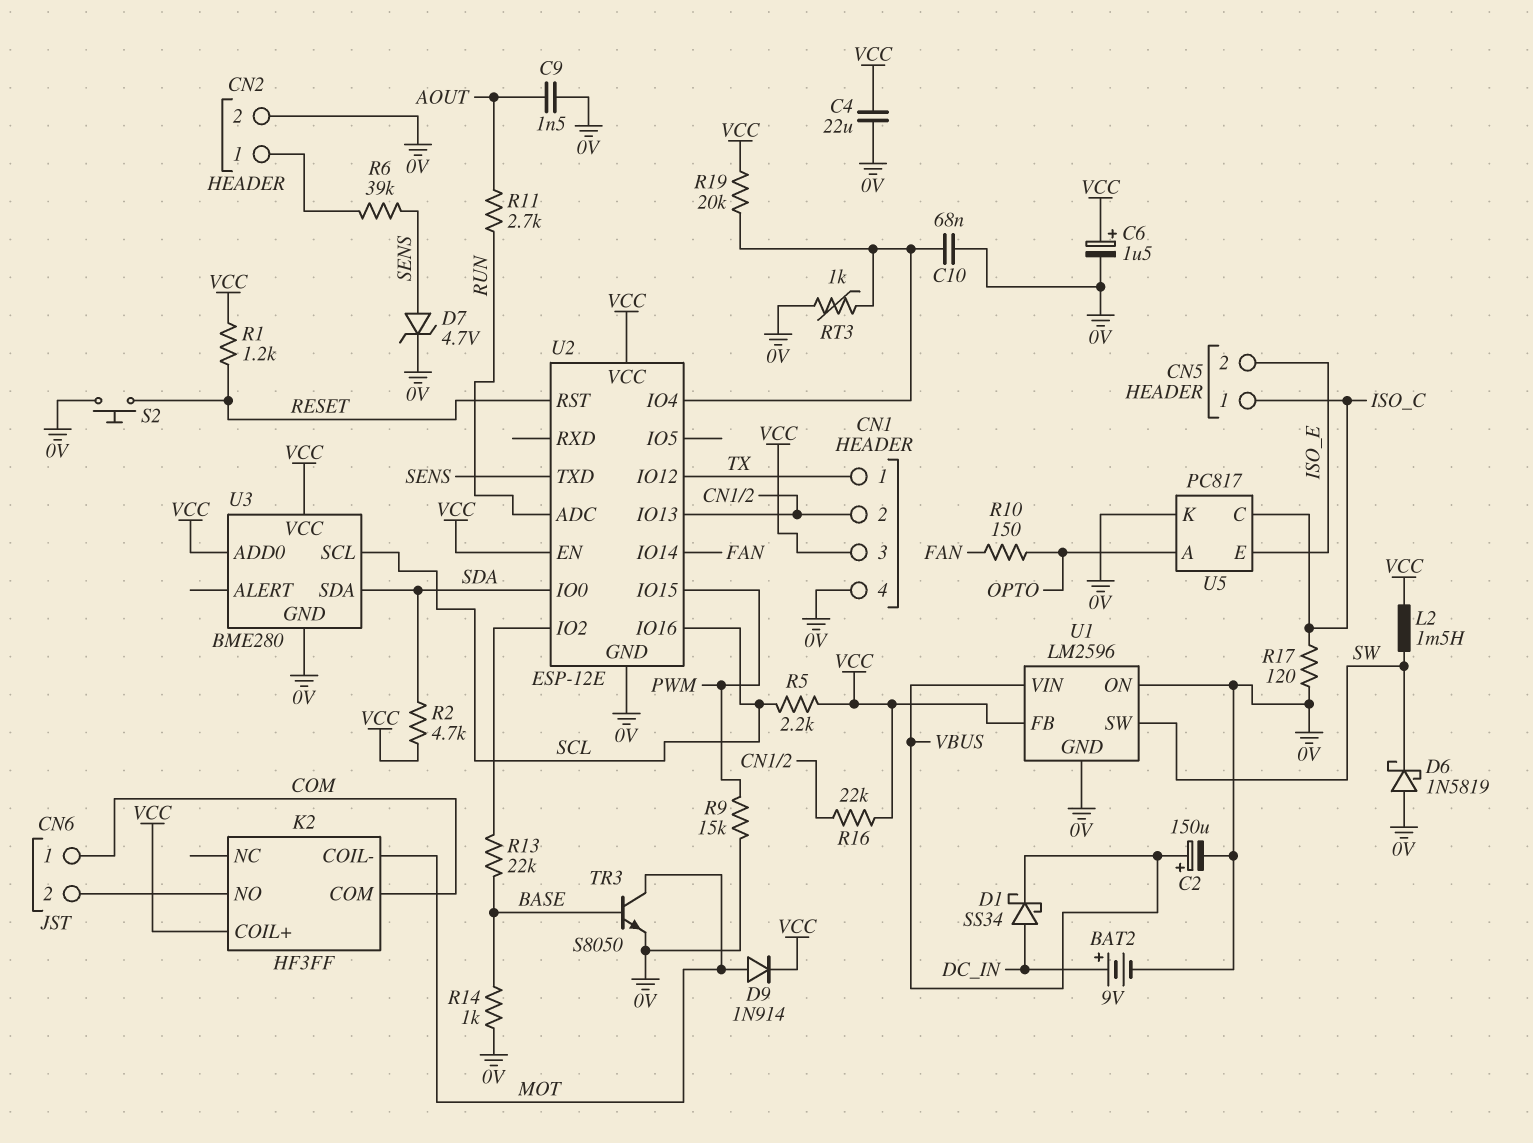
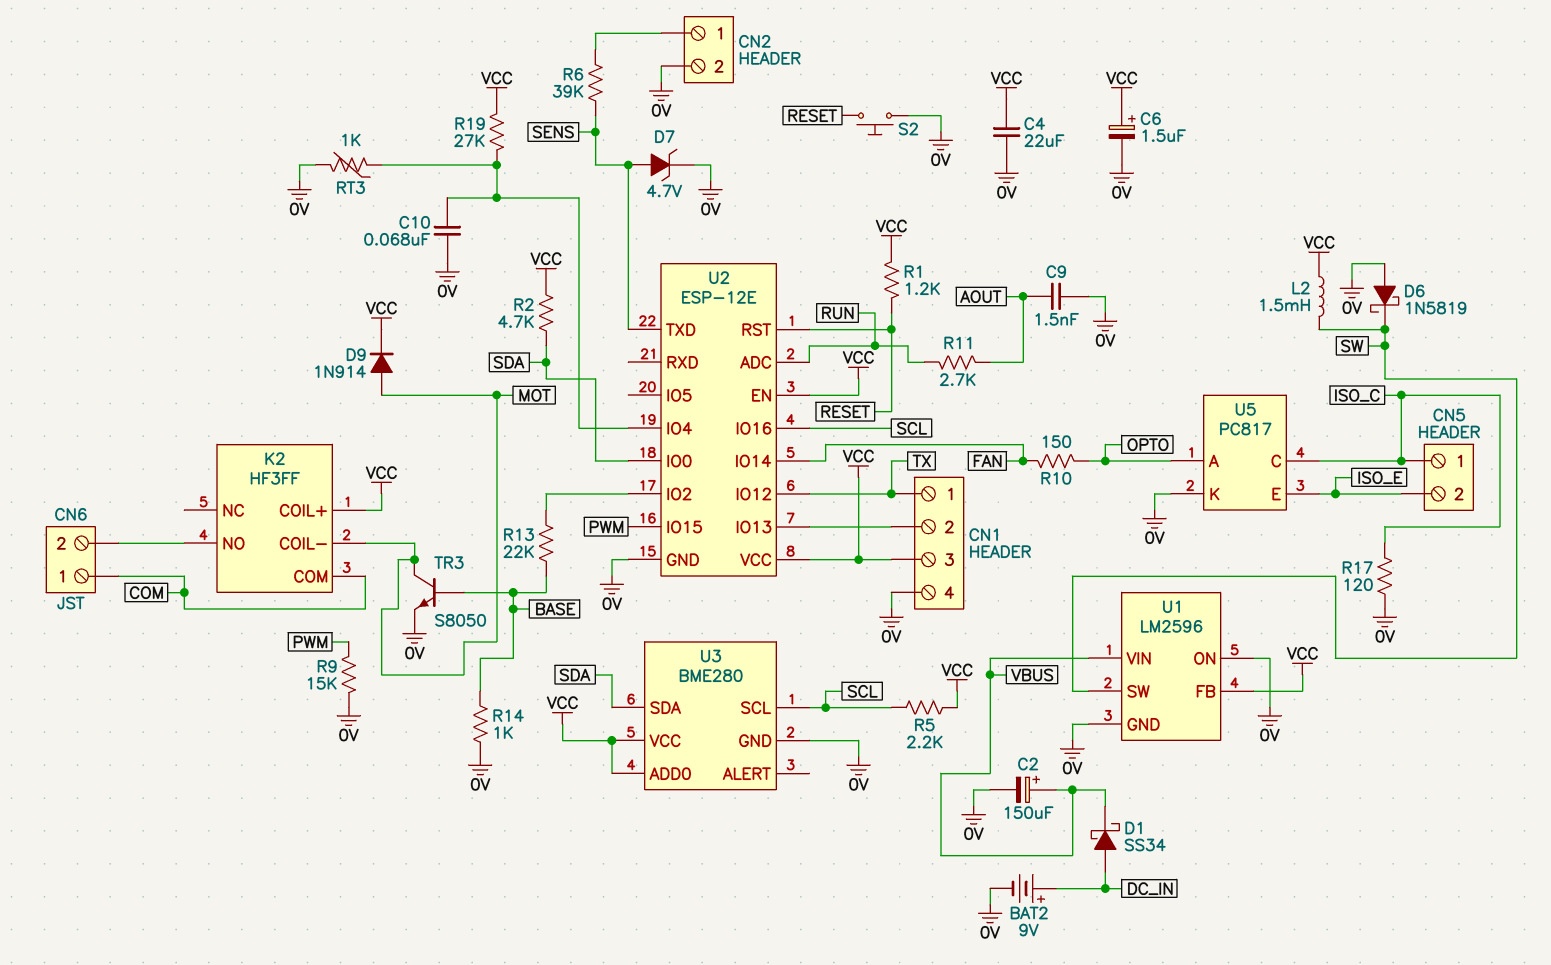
R16: 22k (CN1/2, VCC) -> none
R19: 20k (U2/IO4, VCC) -> 27k (U2/IO4, VCC)

